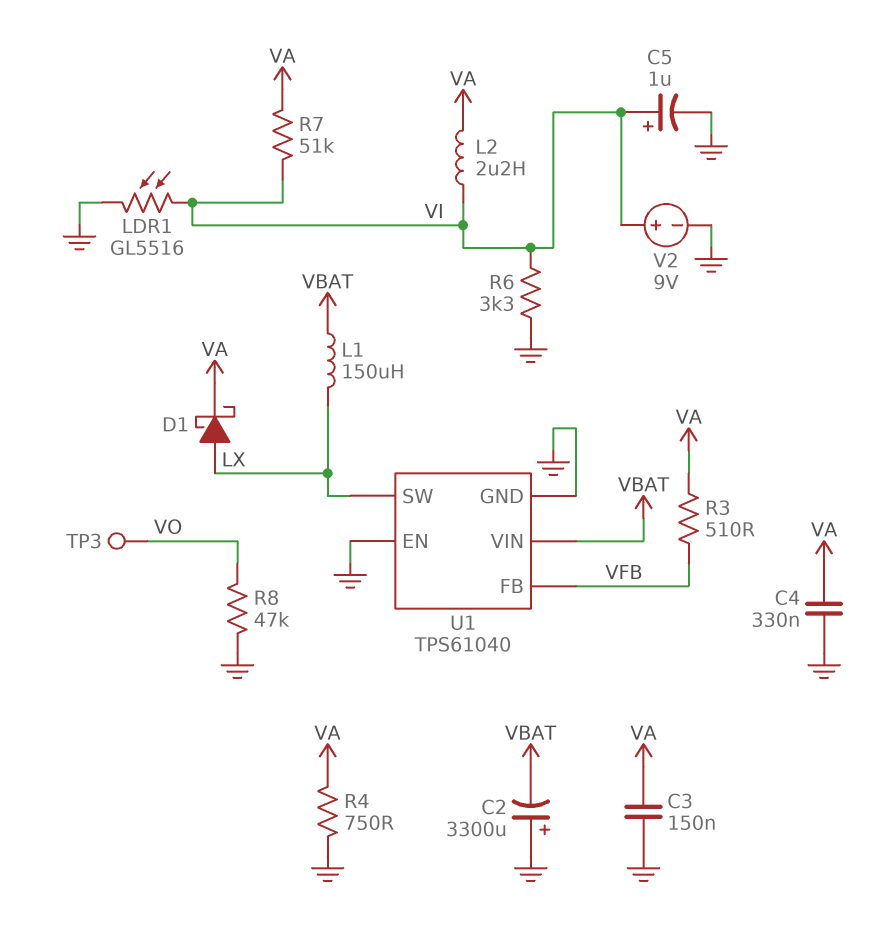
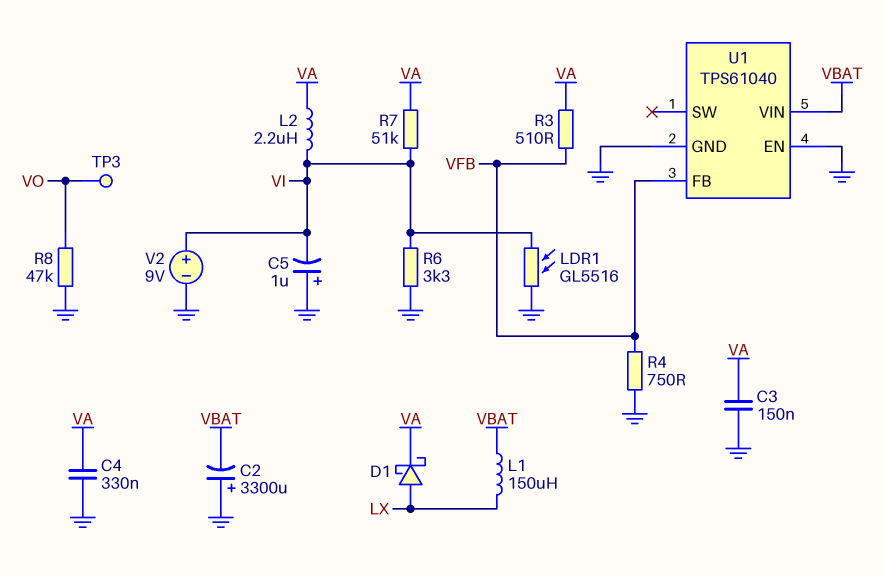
C5: 1uF (plus VI, minus GND) -> 1uF (plus GND, minus VI)
R4: 750 (GND, VA) -> 750 (GND, VFB)
U1 pin SW: LX -> none

